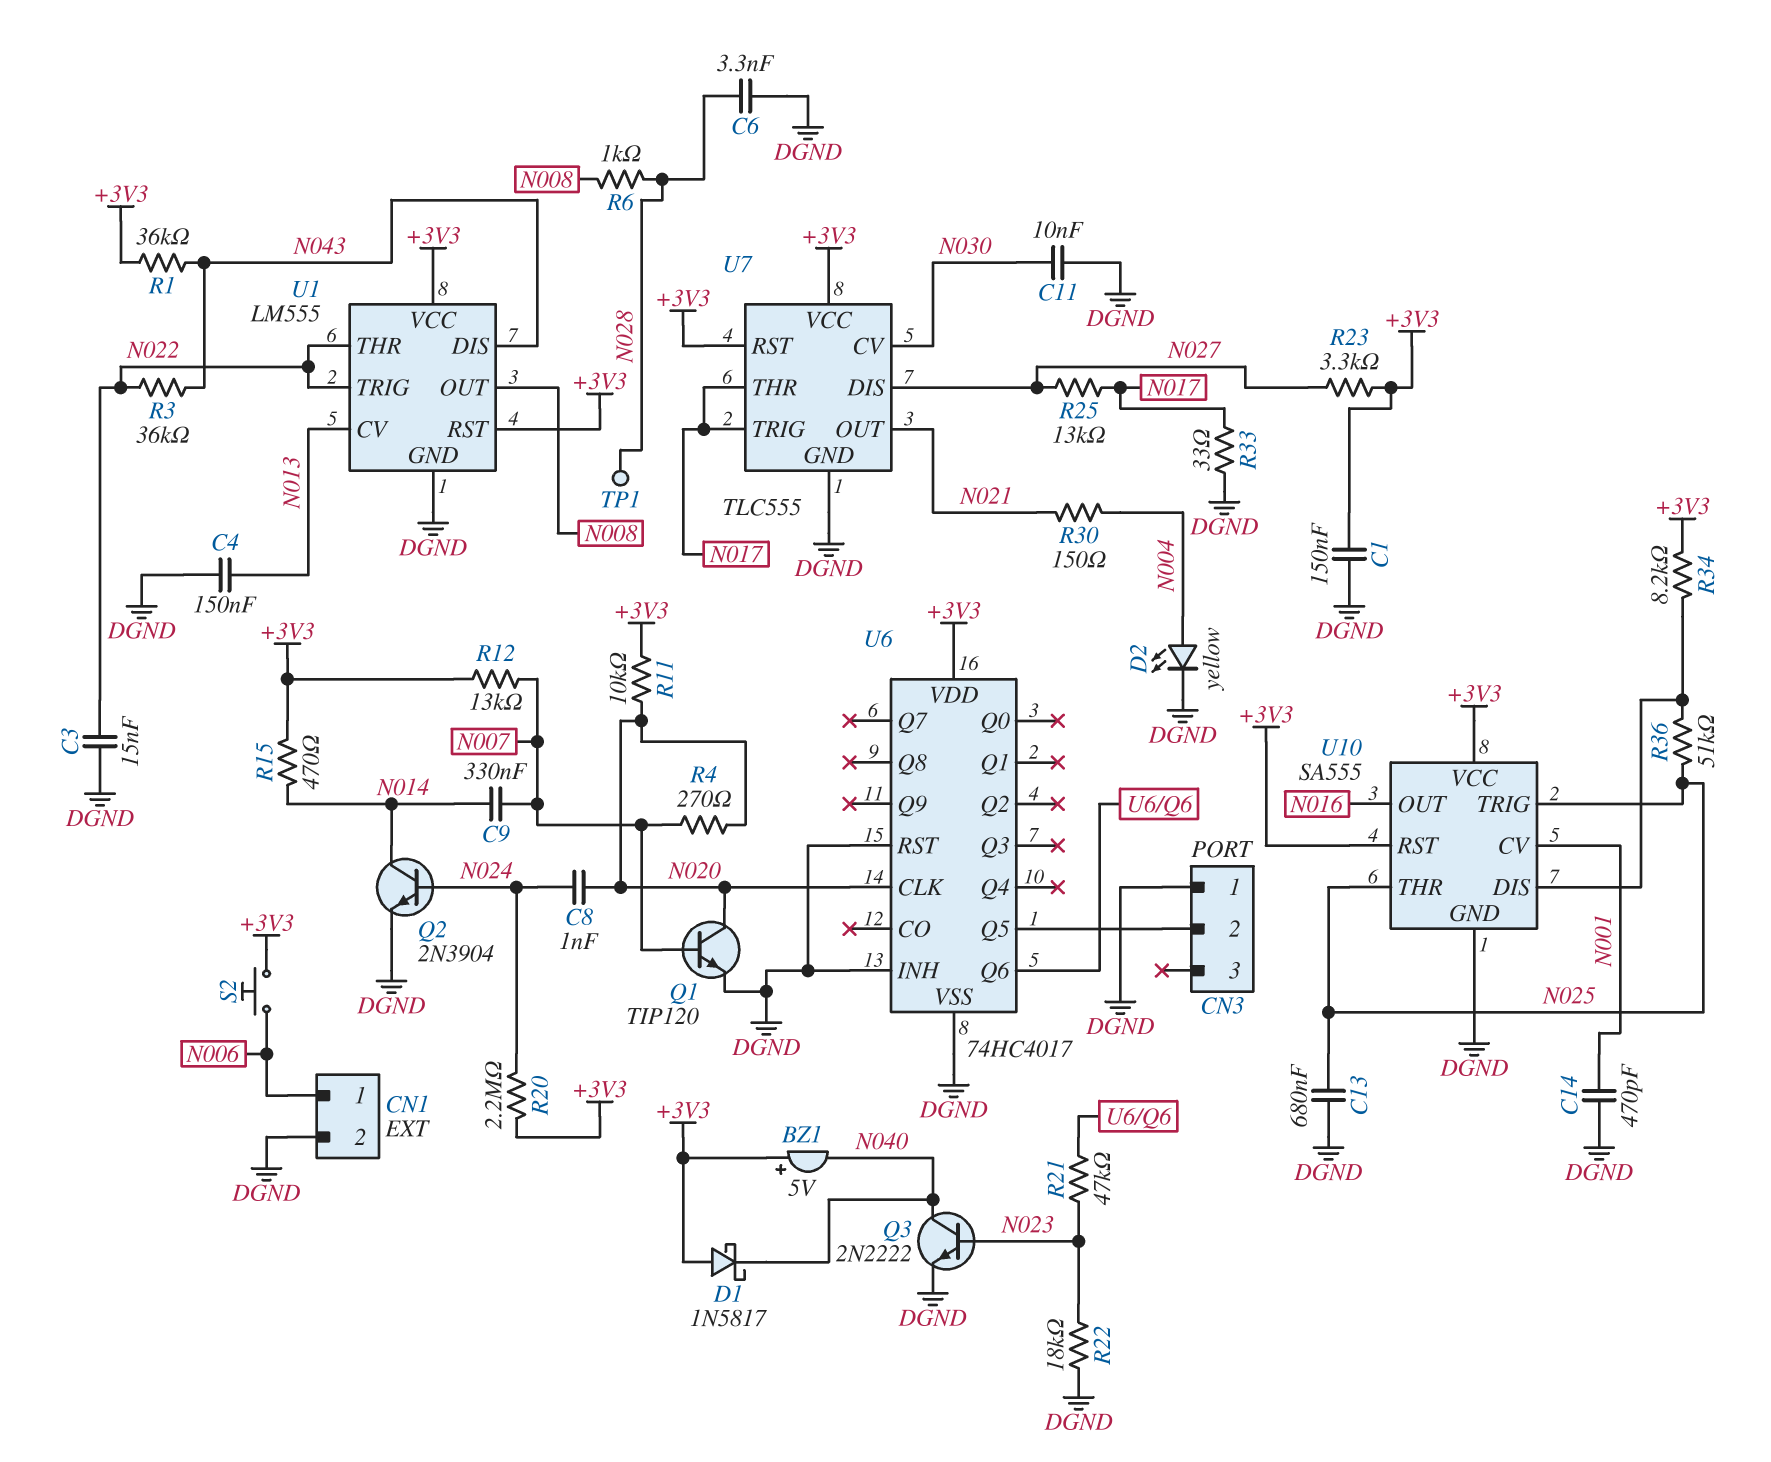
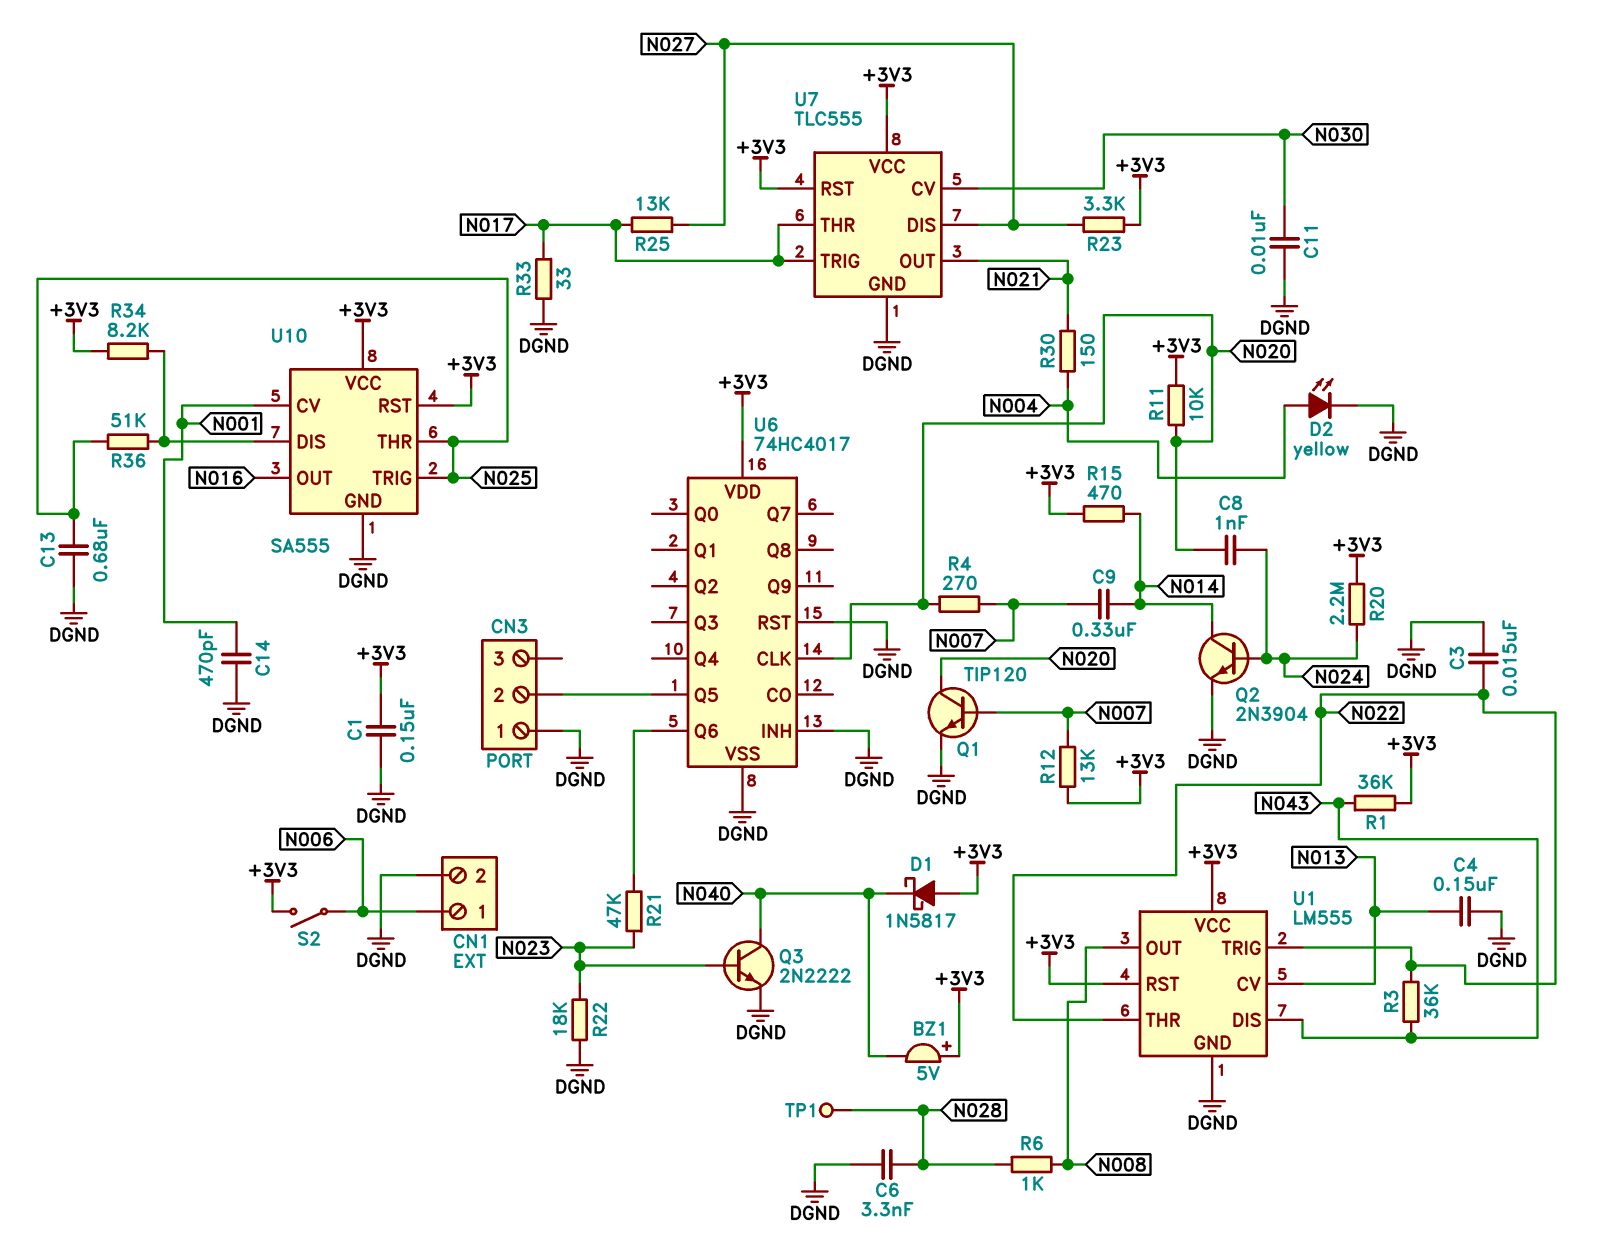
S2: button (+3V3, N006) -> switch (+3V3, N006)

